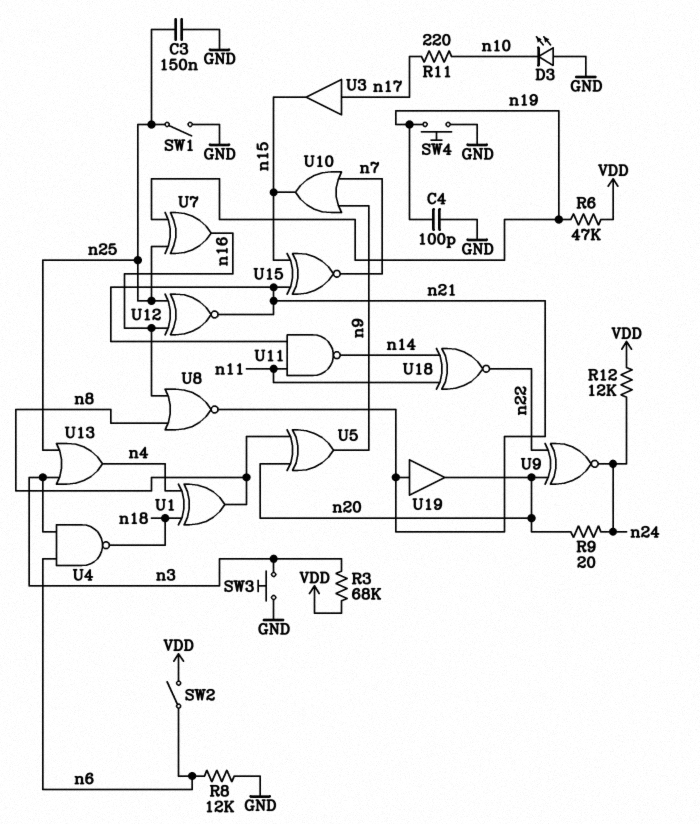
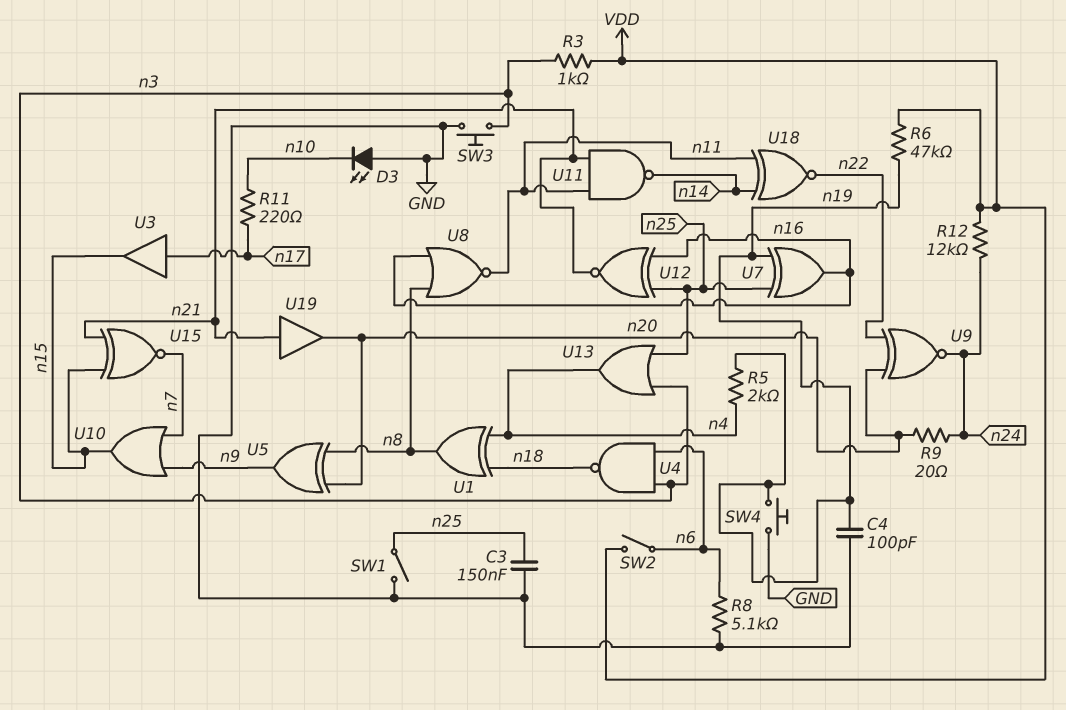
R3: 68k (VDD, n3) -> 1k (VDD, n3)
R5: none -> 2k (n4, n19)
R8: 12k (GND, n6) -> 5.1k (GND, n6)
U8: NOR (in n8, in n16, out n21) -> NOR (in n8, in n16, out n11)

